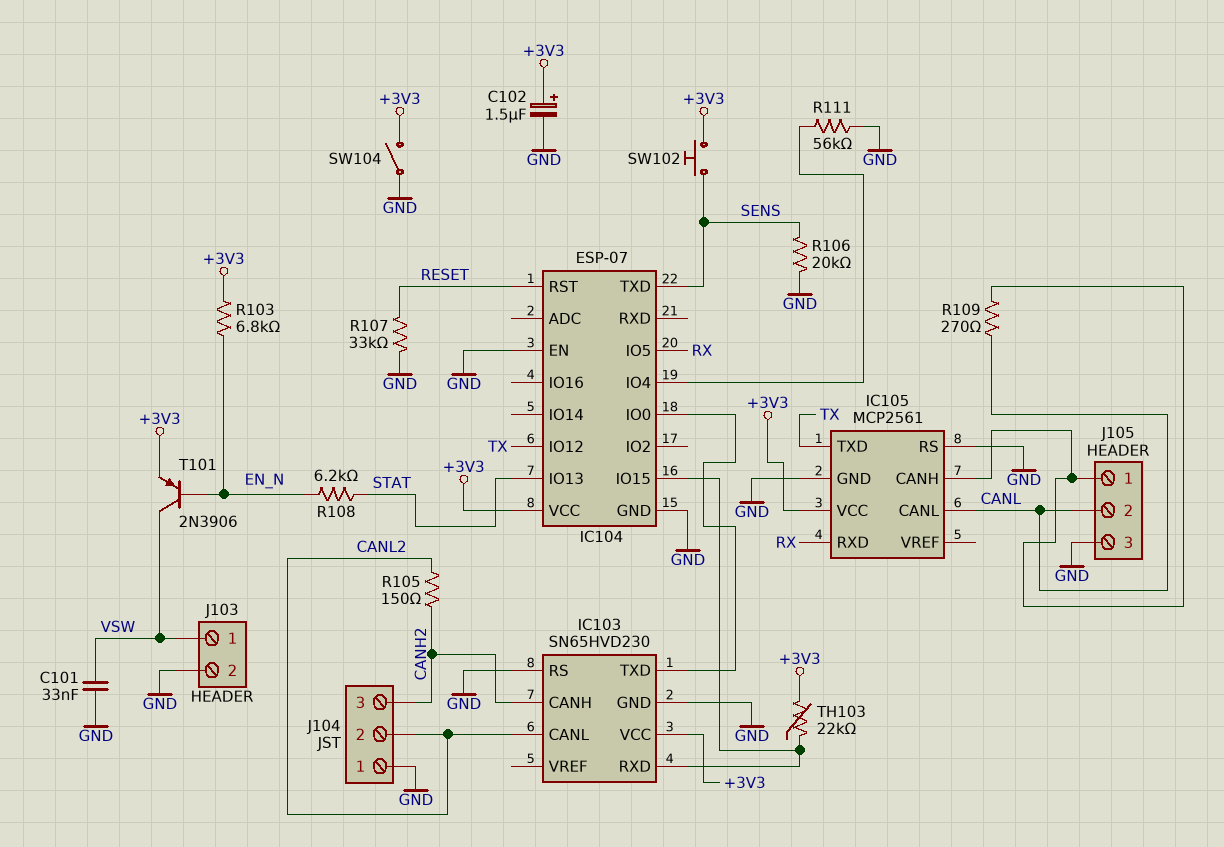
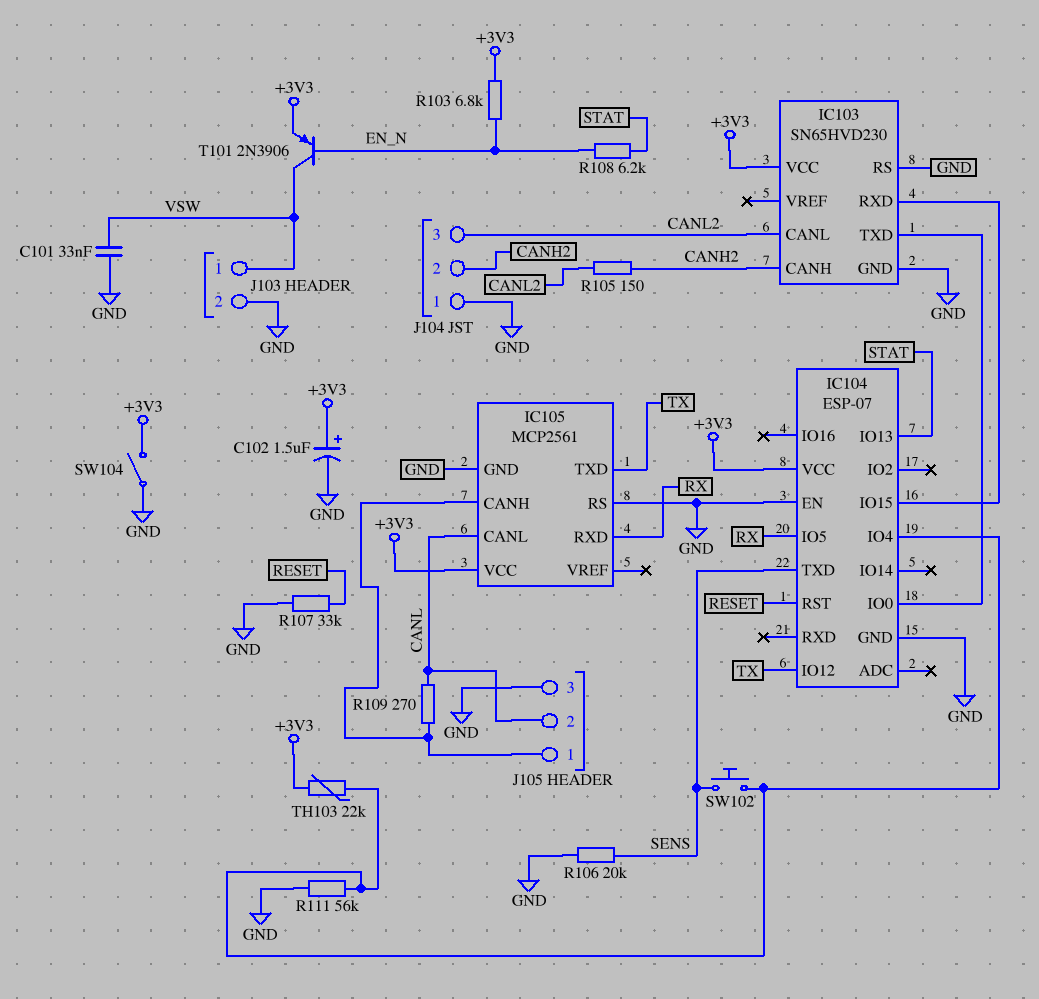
J104 pin 2: CANL2 -> CANH2
J104 pin 3: CANH2 -> CANL2
SW102: button (+3V3, SENS) -> button (IC104/IO4, SENS)
TH103: 22k (+3V3, IC103/RXD) -> 22k (+3V3, IC104/IO4)

